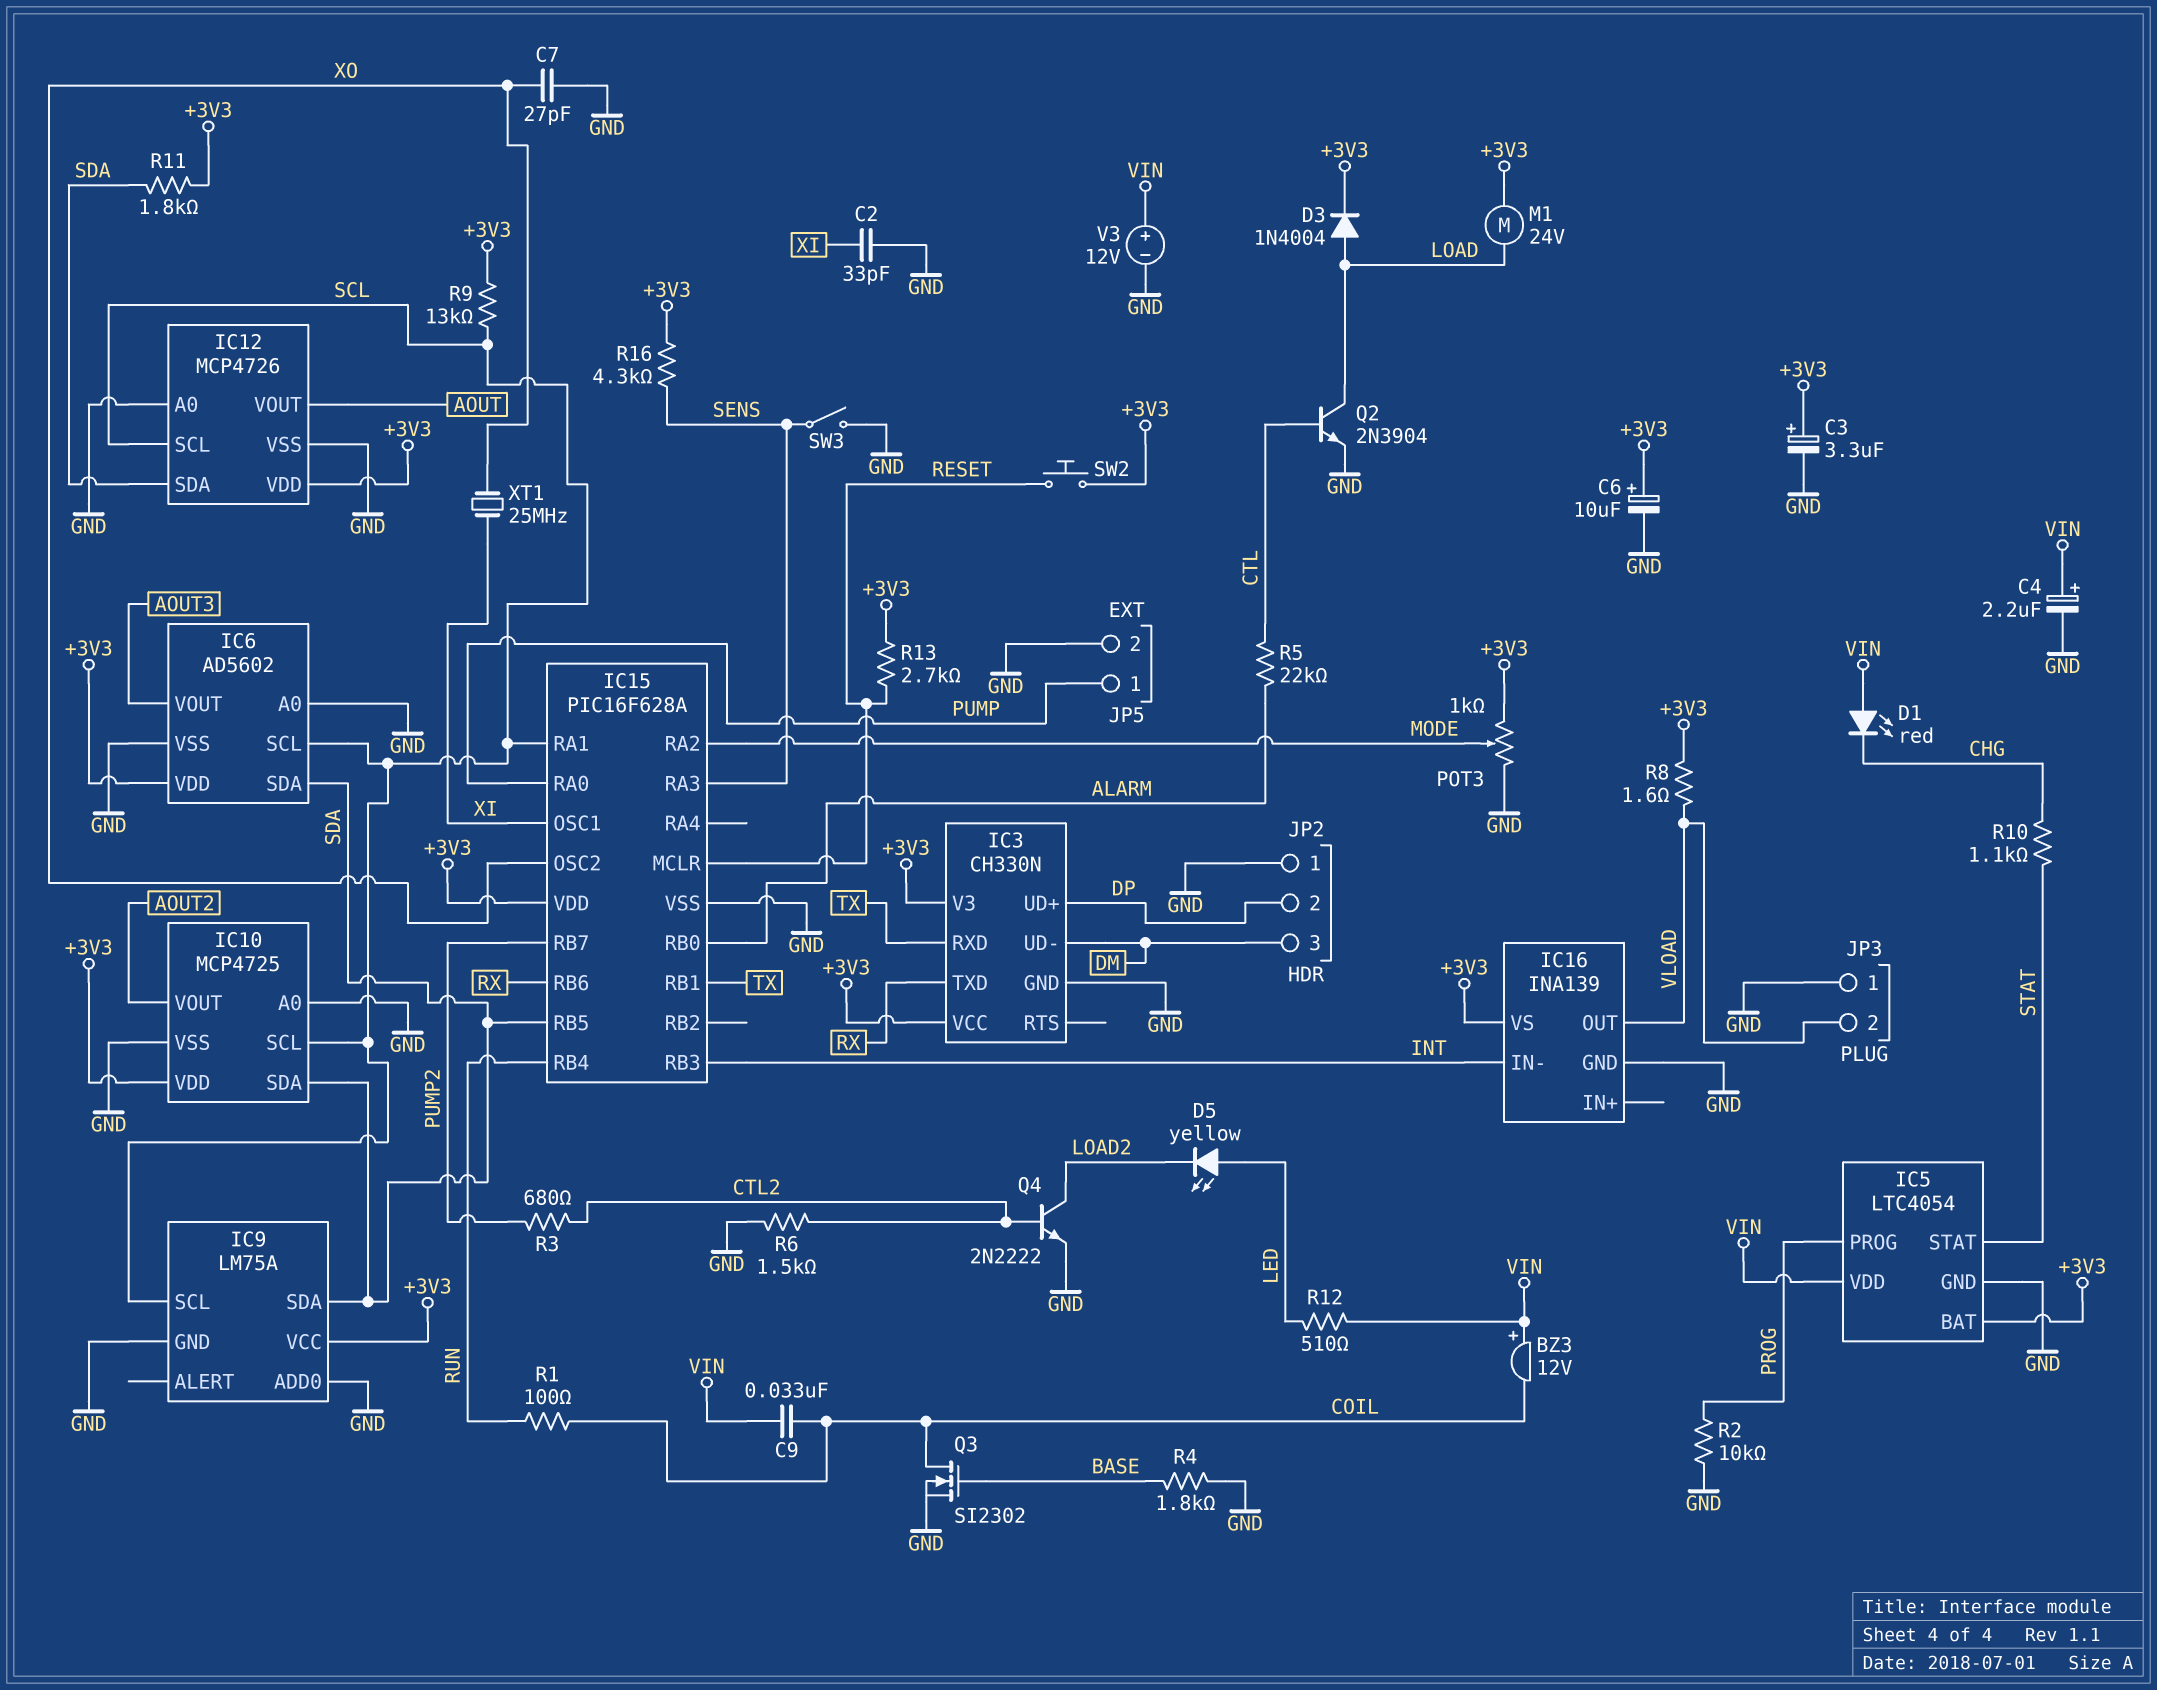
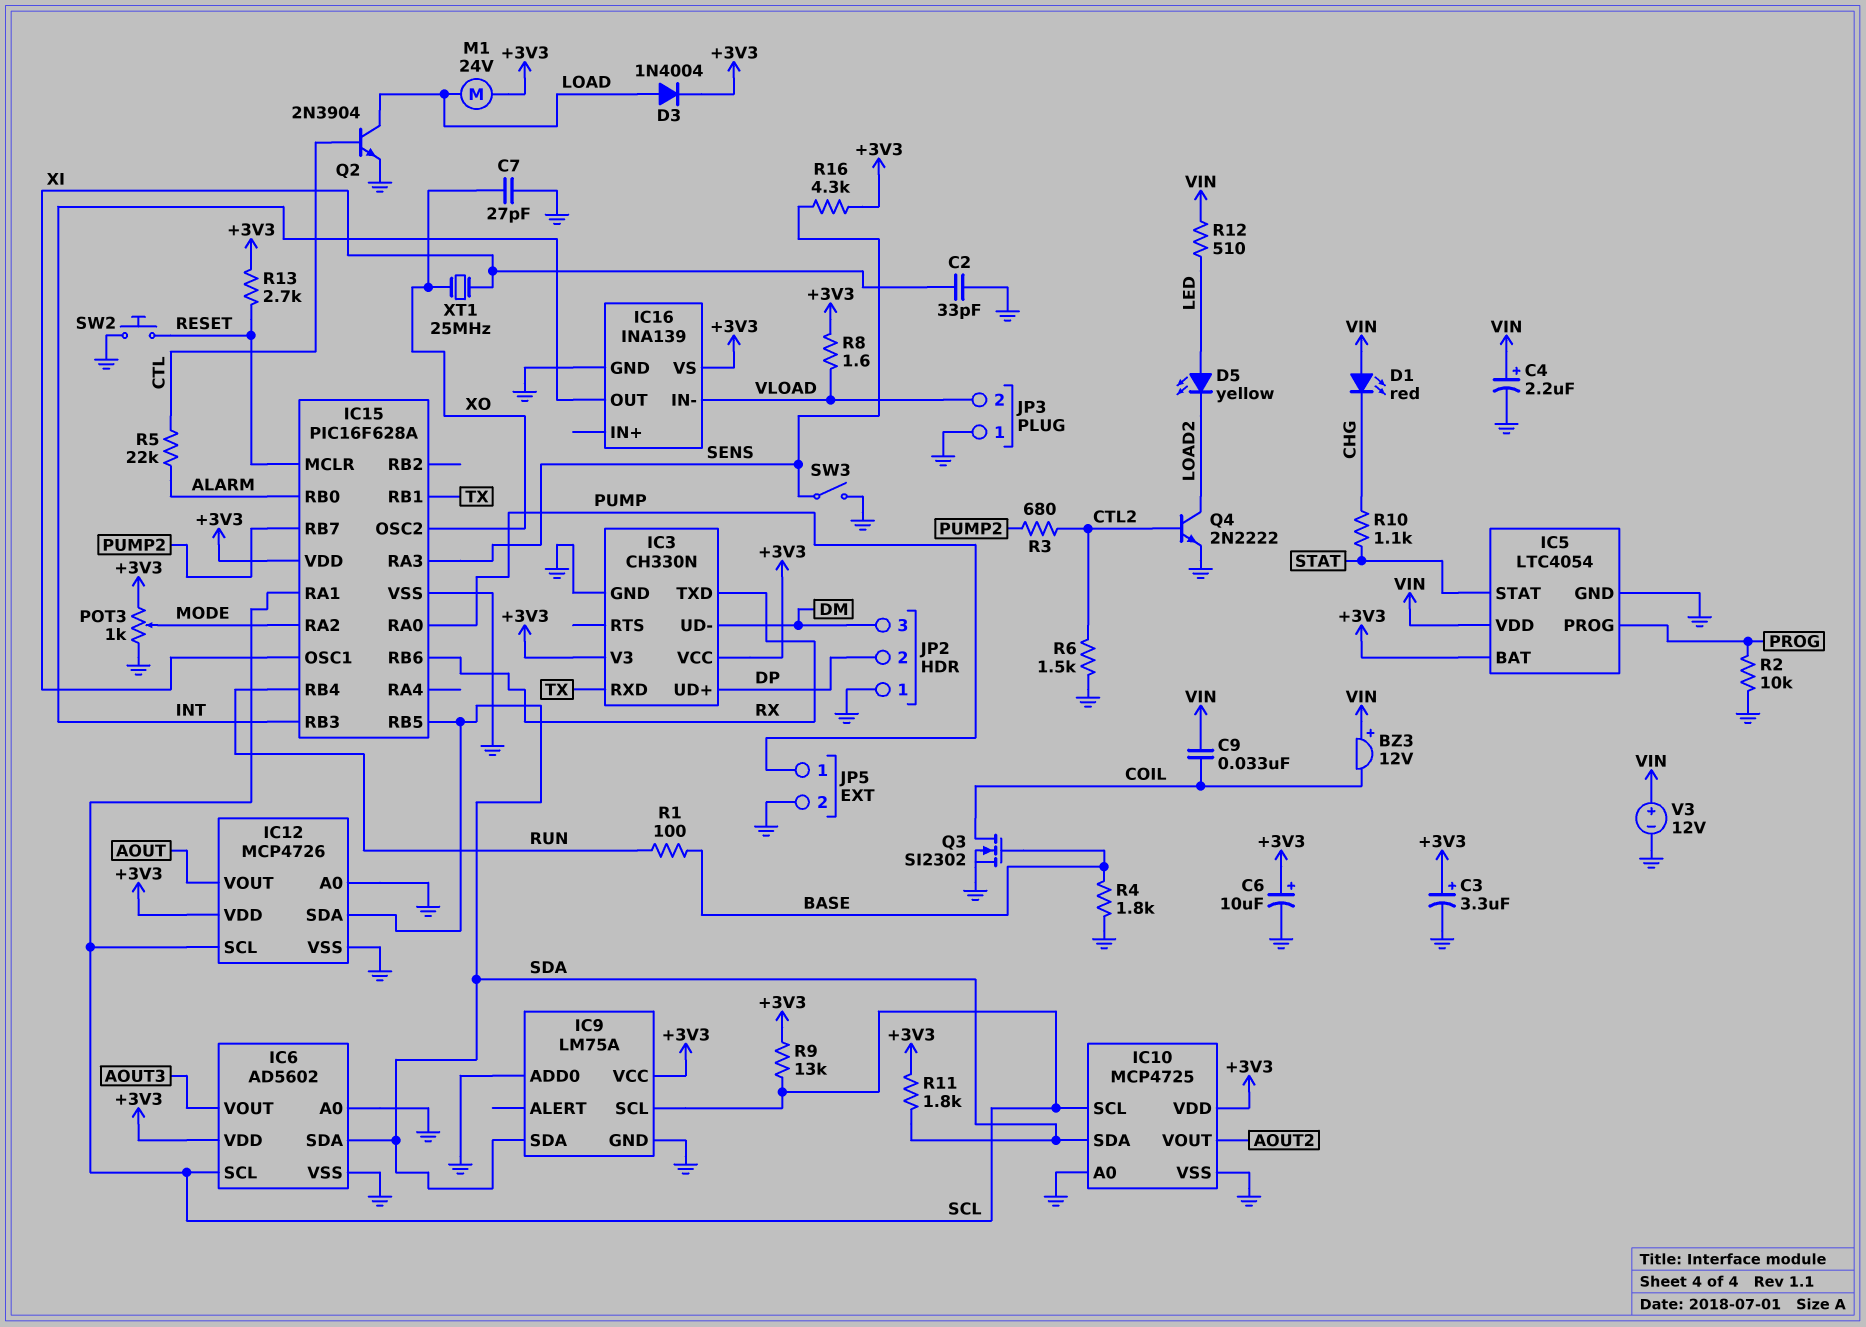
IC16 pin IN-: INT -> VLOAD
IC16 pin OUT: VLOAD -> INT
R1: 100 (COIL, RUN) -> 100 (BASE, RUN)
SW2: button (+3V3, RESET) -> button (GND, RESET)

